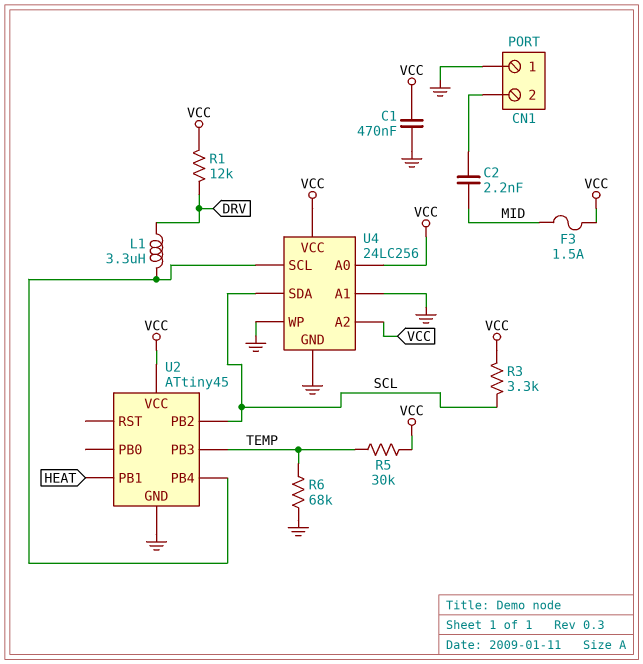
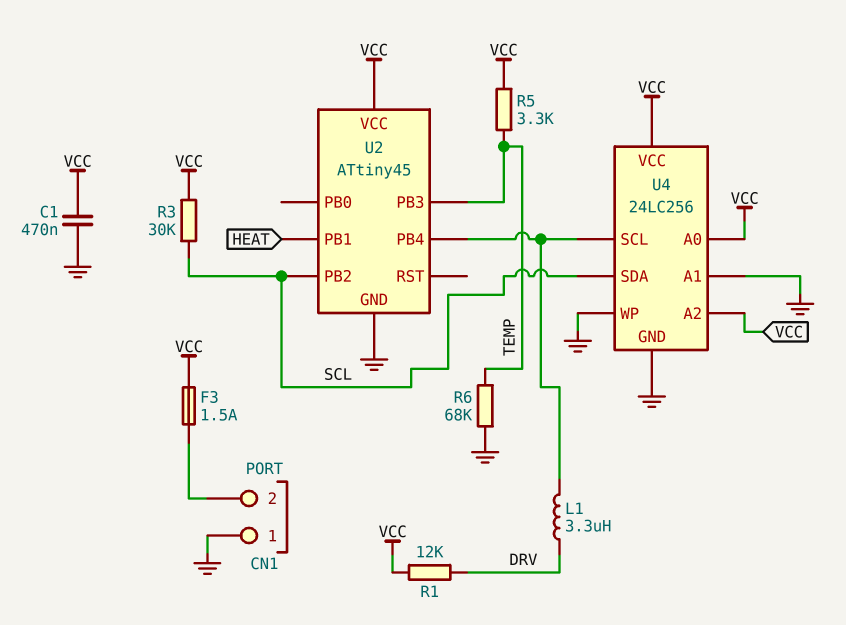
C2: 2.2nF (CN1/2, MID) -> none
F3: 1.5A (MID, VCC) -> 1.5A (CN1/2, VCC)
R3: 3.3k (SCL, VCC) -> 30k (SCL, VCC)
R5: 30k (TEMP, VCC) -> 3.3k (TEMP, VCC)

